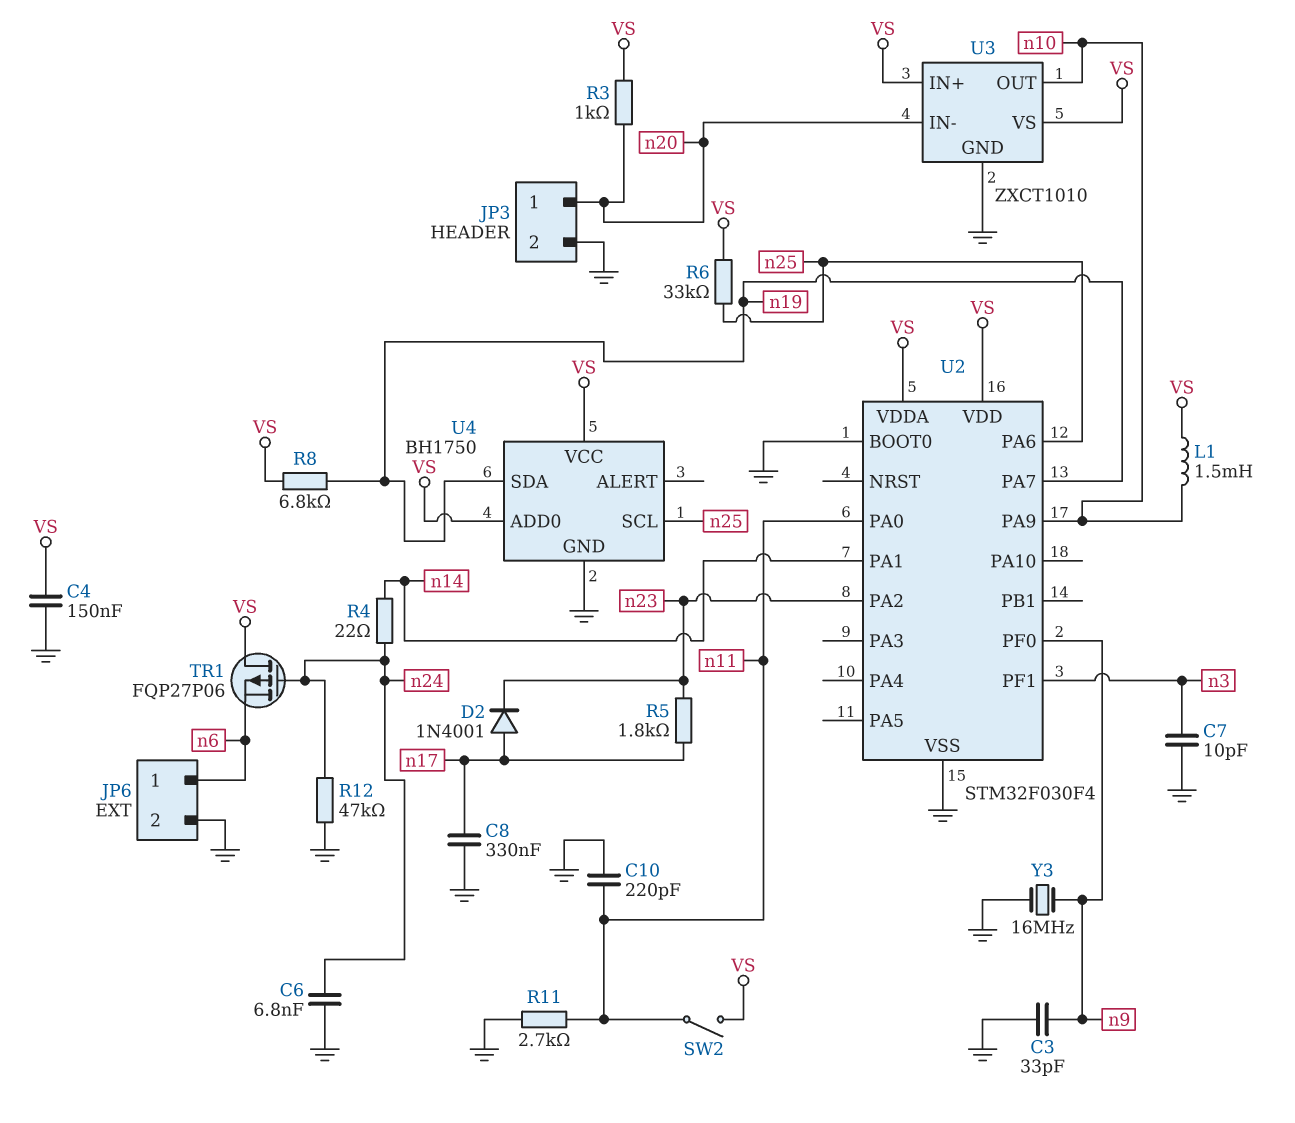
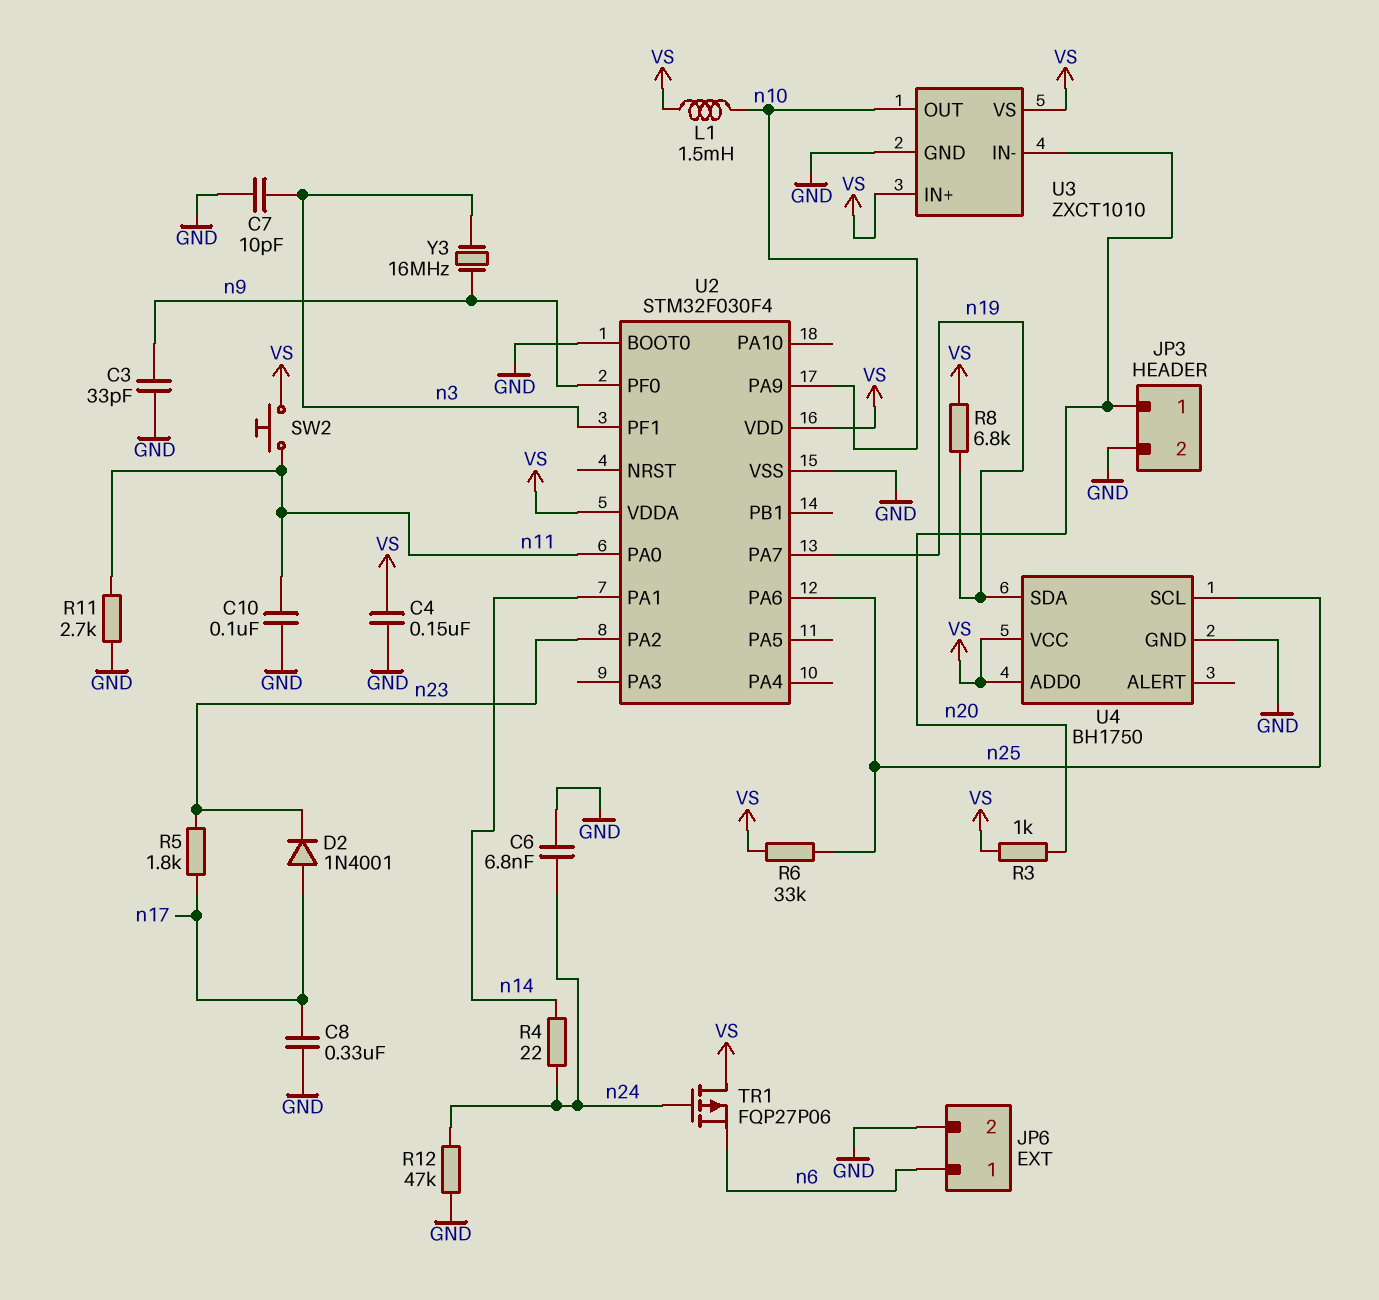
C10: 220pF (GND, n11) -> 100nF (GND, n11)
SW2: switch (VS, n11) -> button (VS, n11)
Y3: 16MHz (GND, n9) -> 16MHz (n3, n9)

